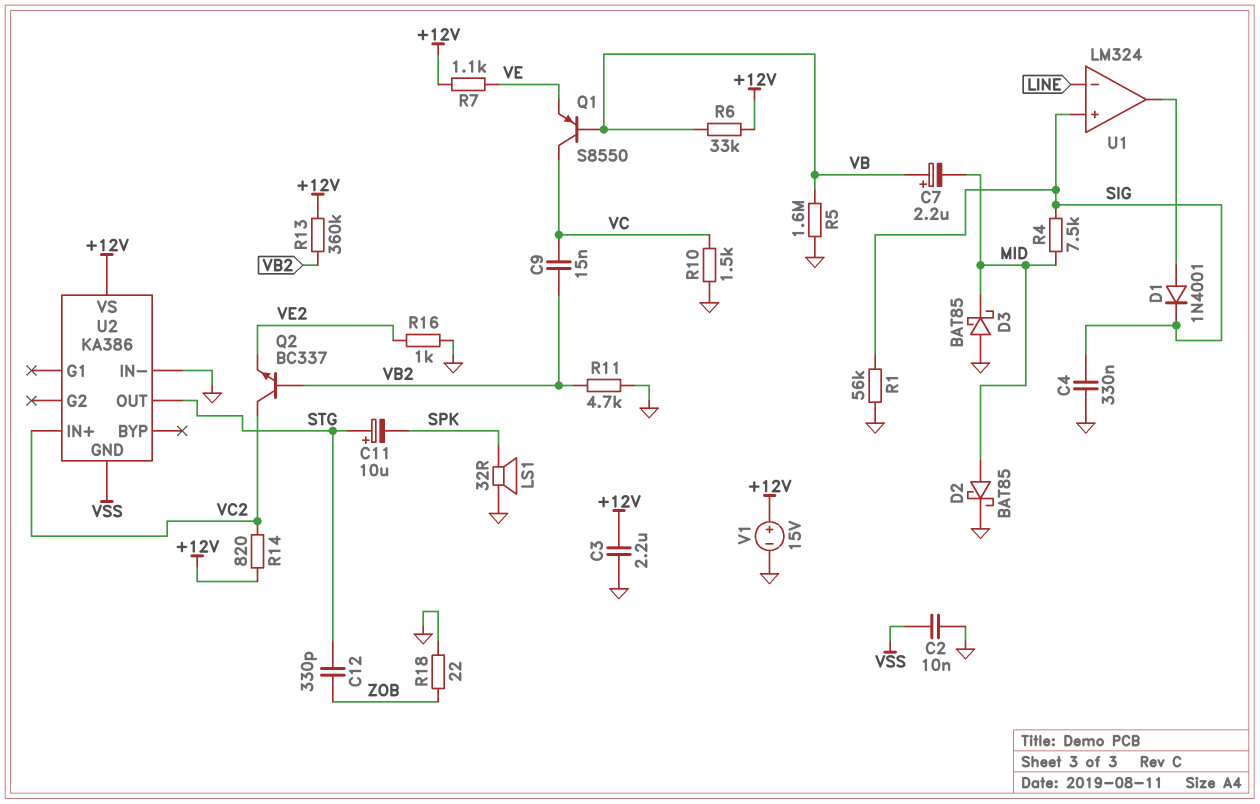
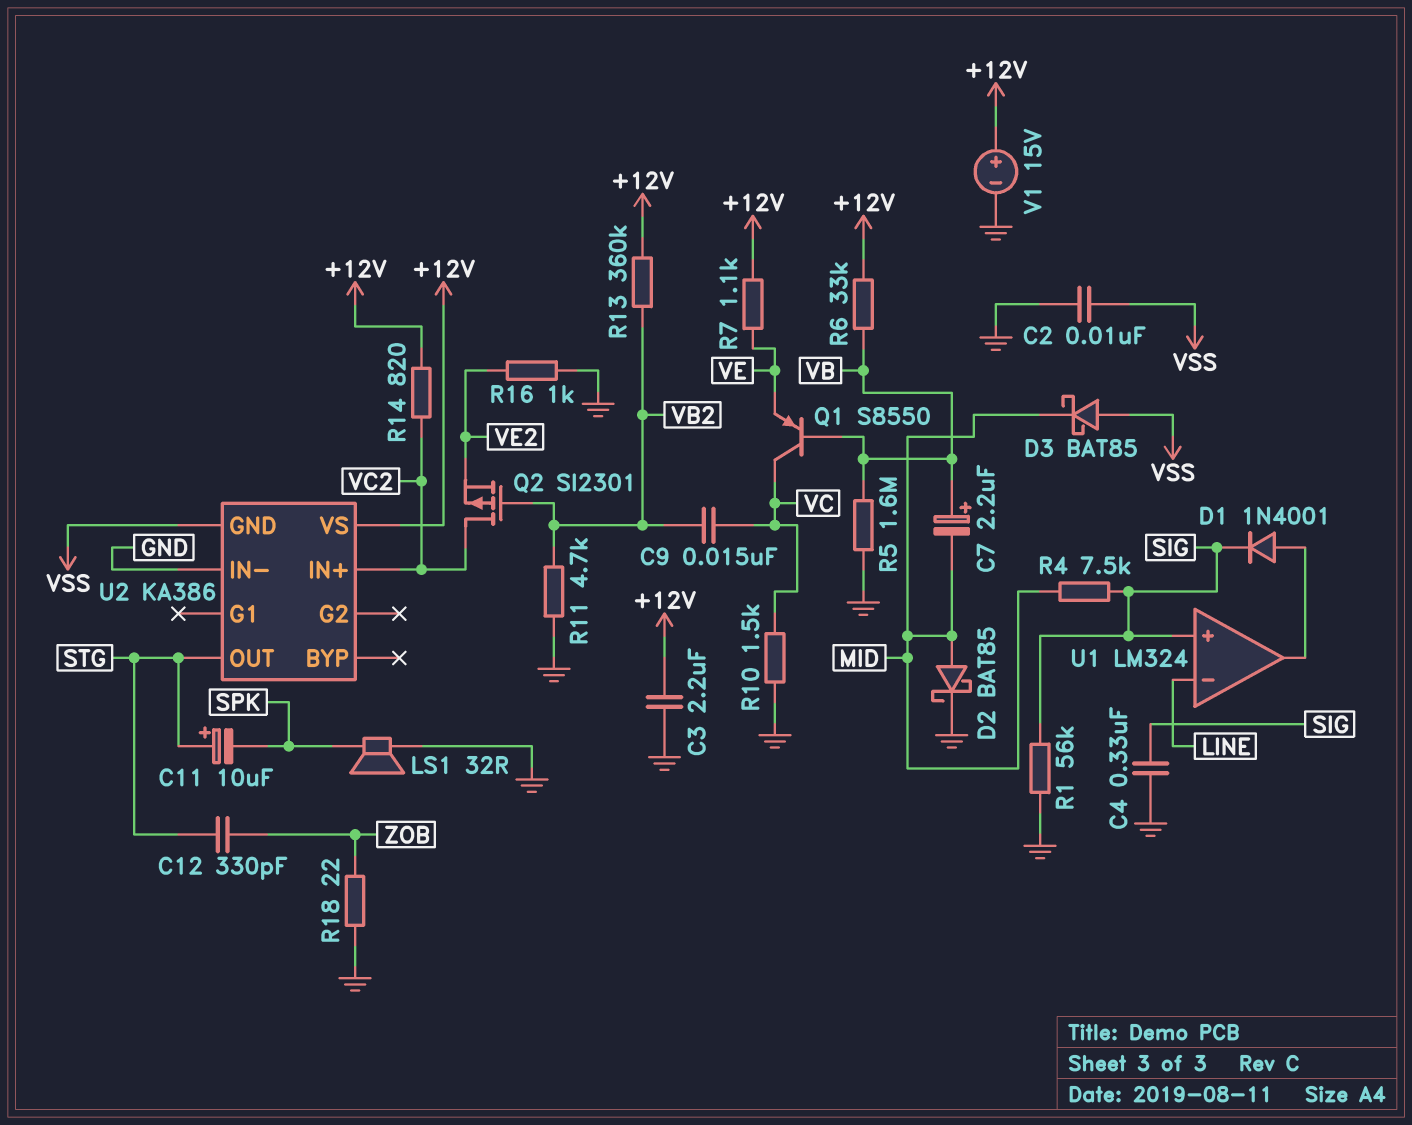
D3: schottky BAT85 (A GND, K MID) -> schottky BAT85 (A VSS, K MID)
Q2: NPN BC337 (B VB2, C VC2, E VE2) -> PMOS SI2301 (G VB2, D VC2, S VE2)

